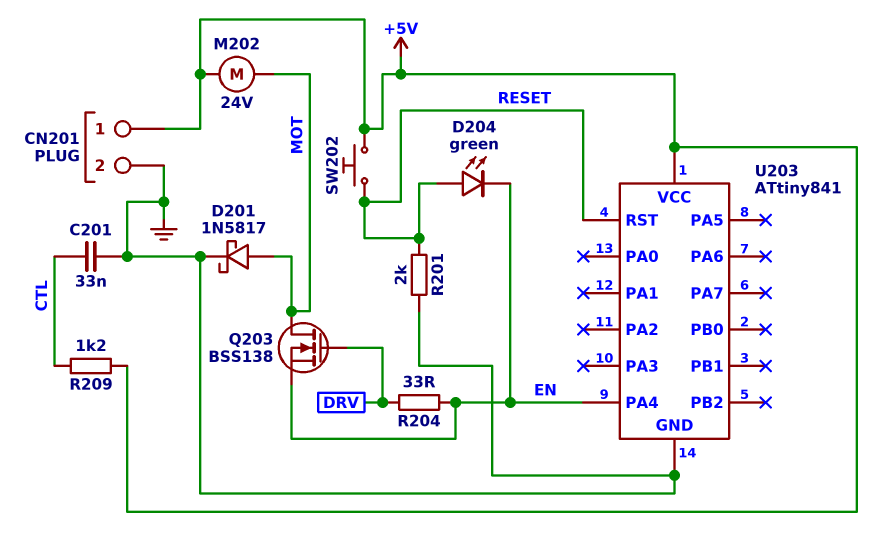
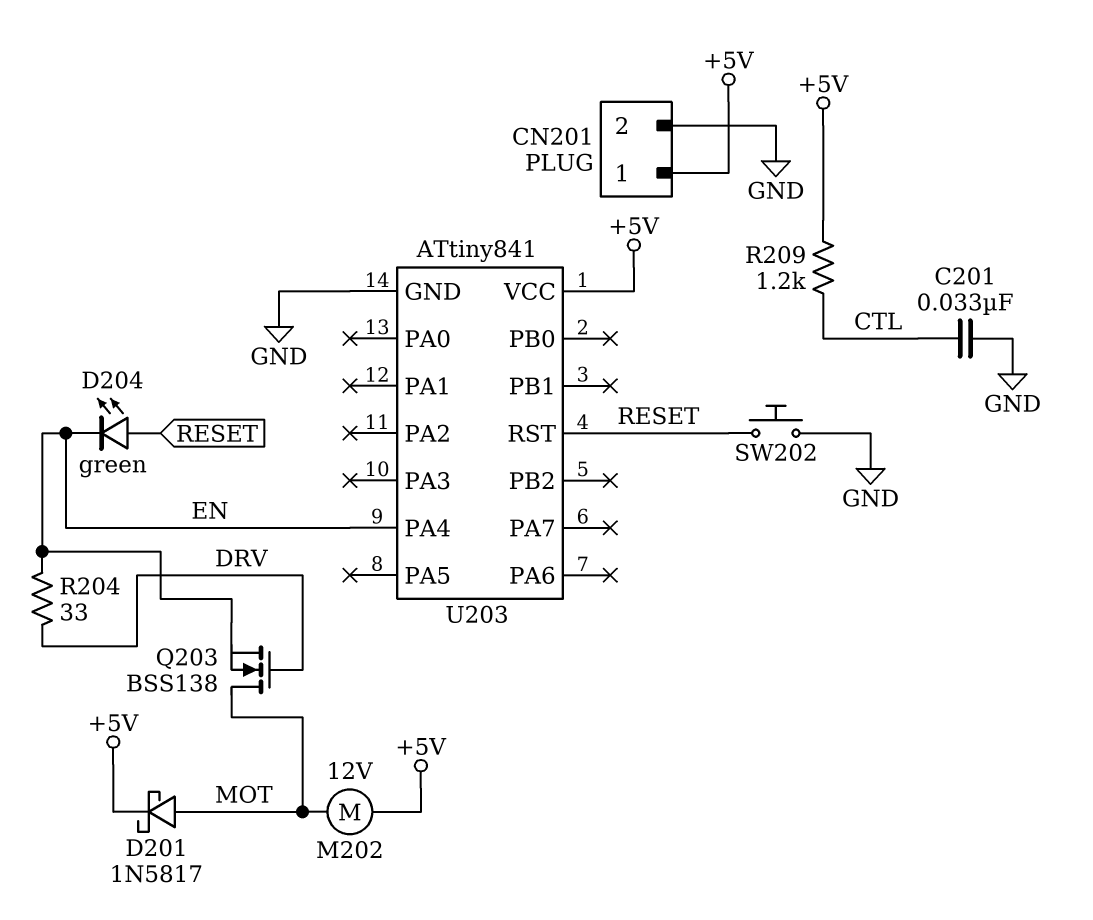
D201: schottky 1N5817 (A MOT, K GND) -> schottky 1N5817 (A MOT, K +5V)
M202: motor 24V (+5V, MOT) -> motor 12V (+5V, MOT)
R201: 2k (GND, RESET) -> none
SW202: button (+5V, RESET) -> button (GND, RESET)

